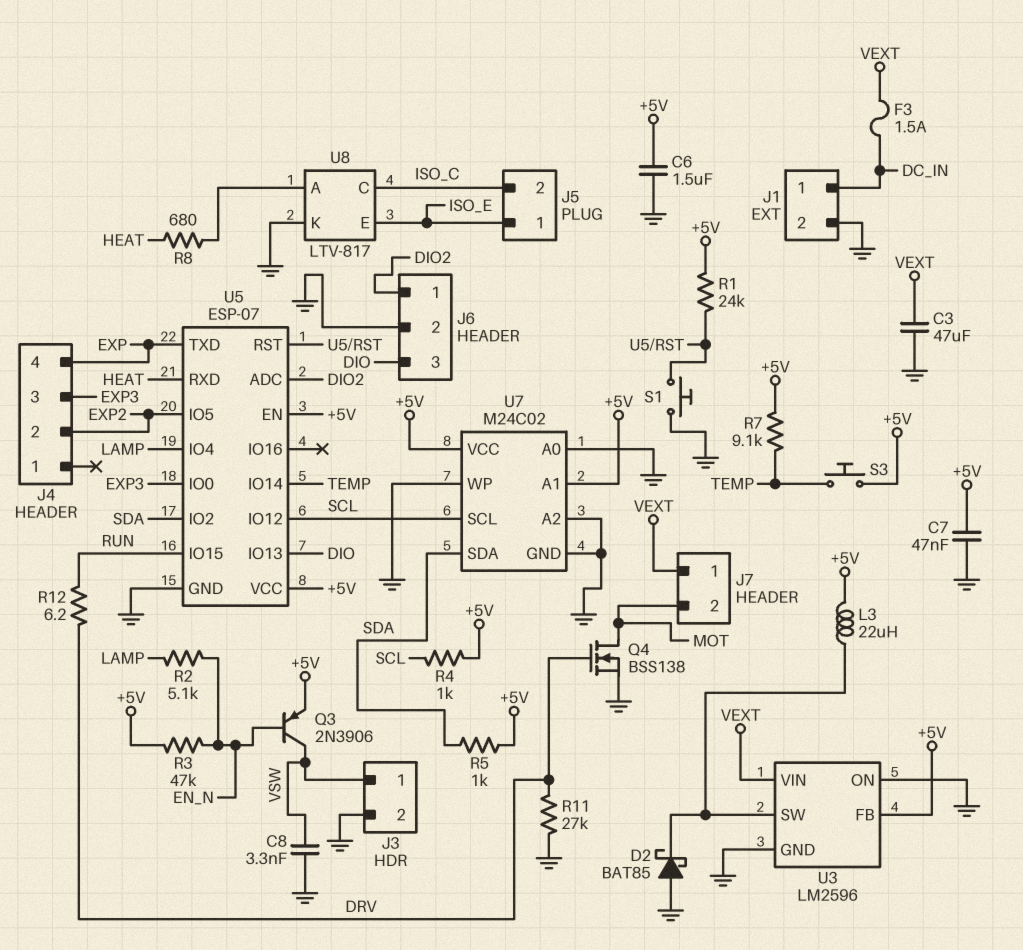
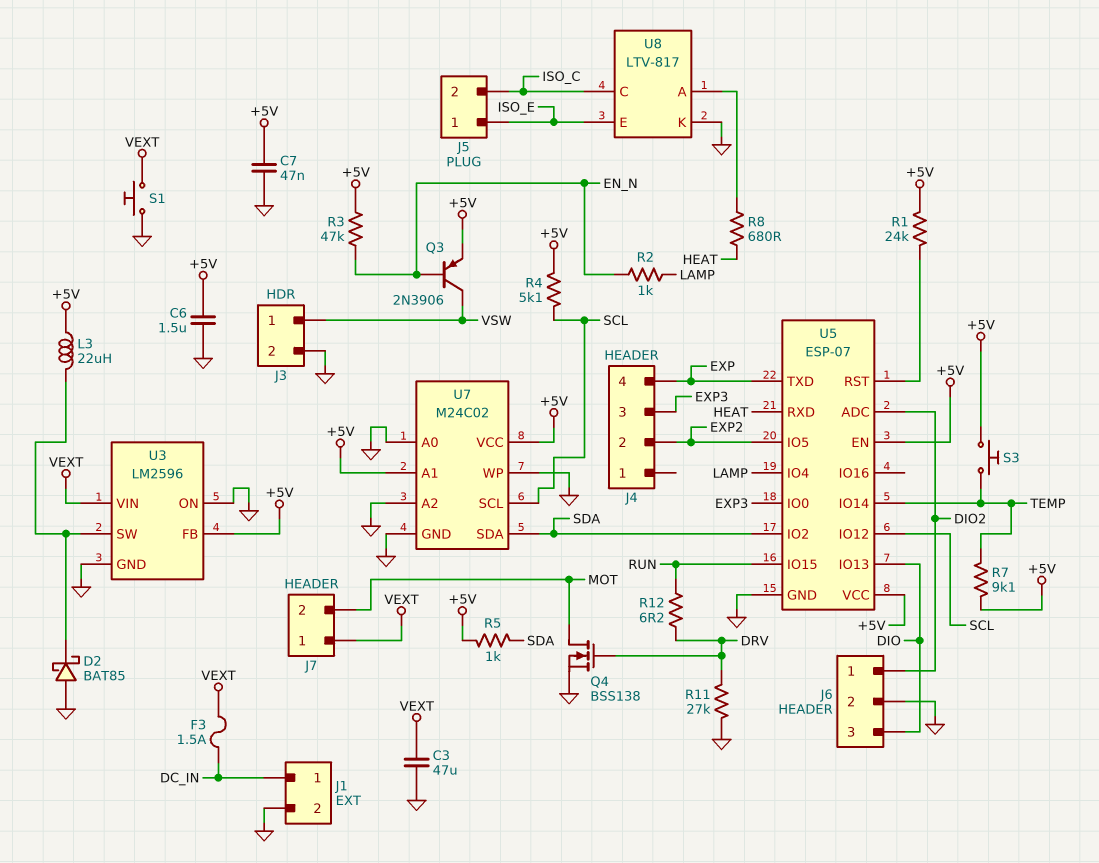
C8: 3.3nF (GND, VSW) -> none
R2: 5.1k (EN_N, LAMP) -> 1k (EN_N, LAMP)
R4: 1k (+5V, SCL) -> 5.1k (+5V, SCL)
S1: button (GND, U5/RST) -> button (GND, VEXT)

